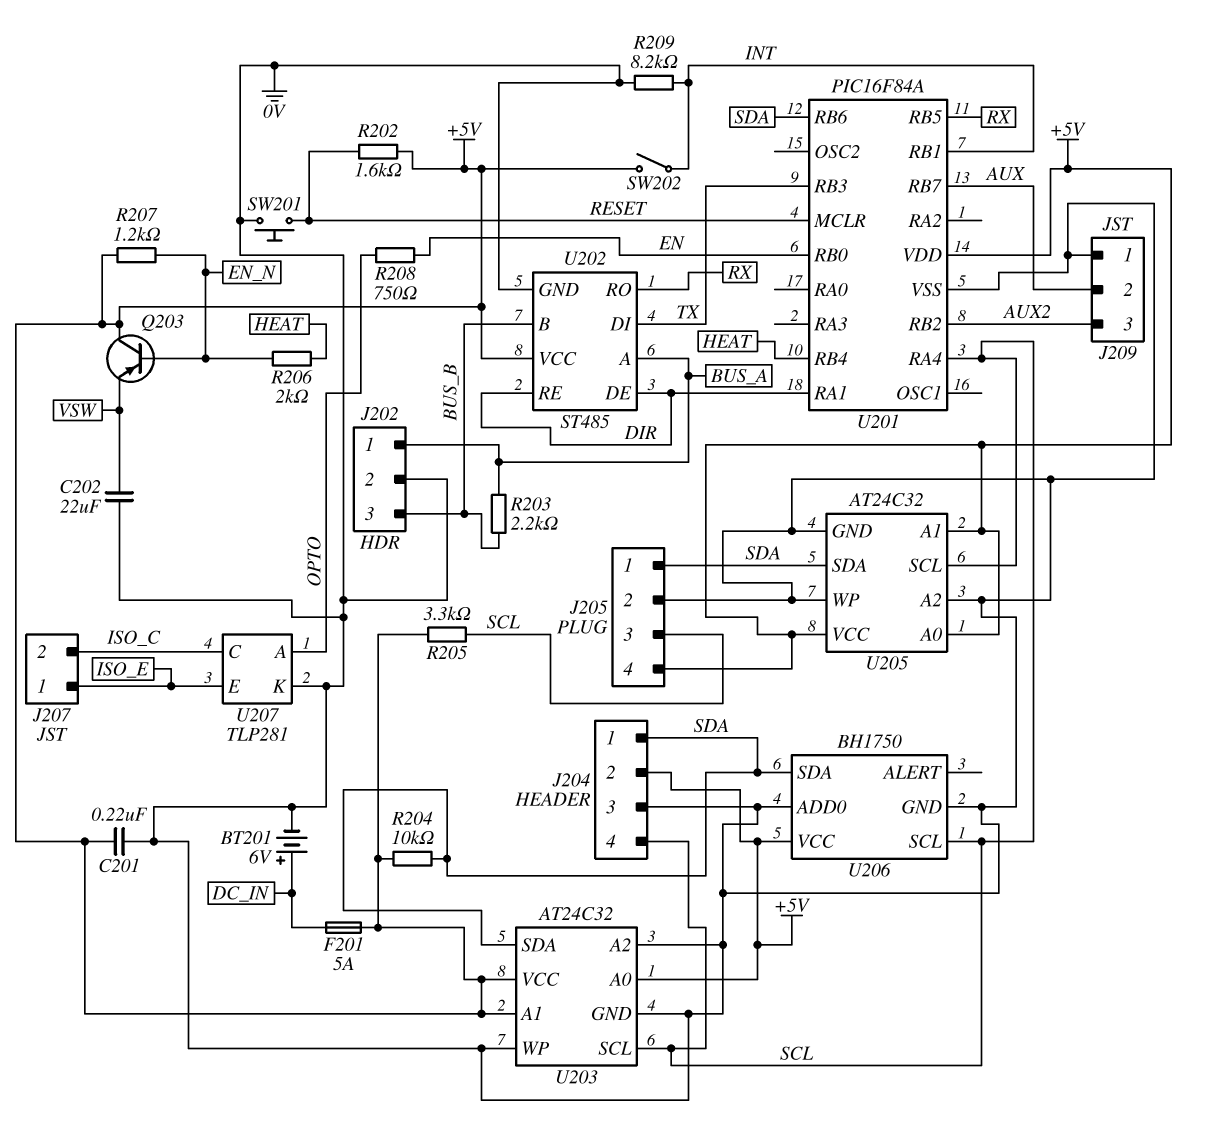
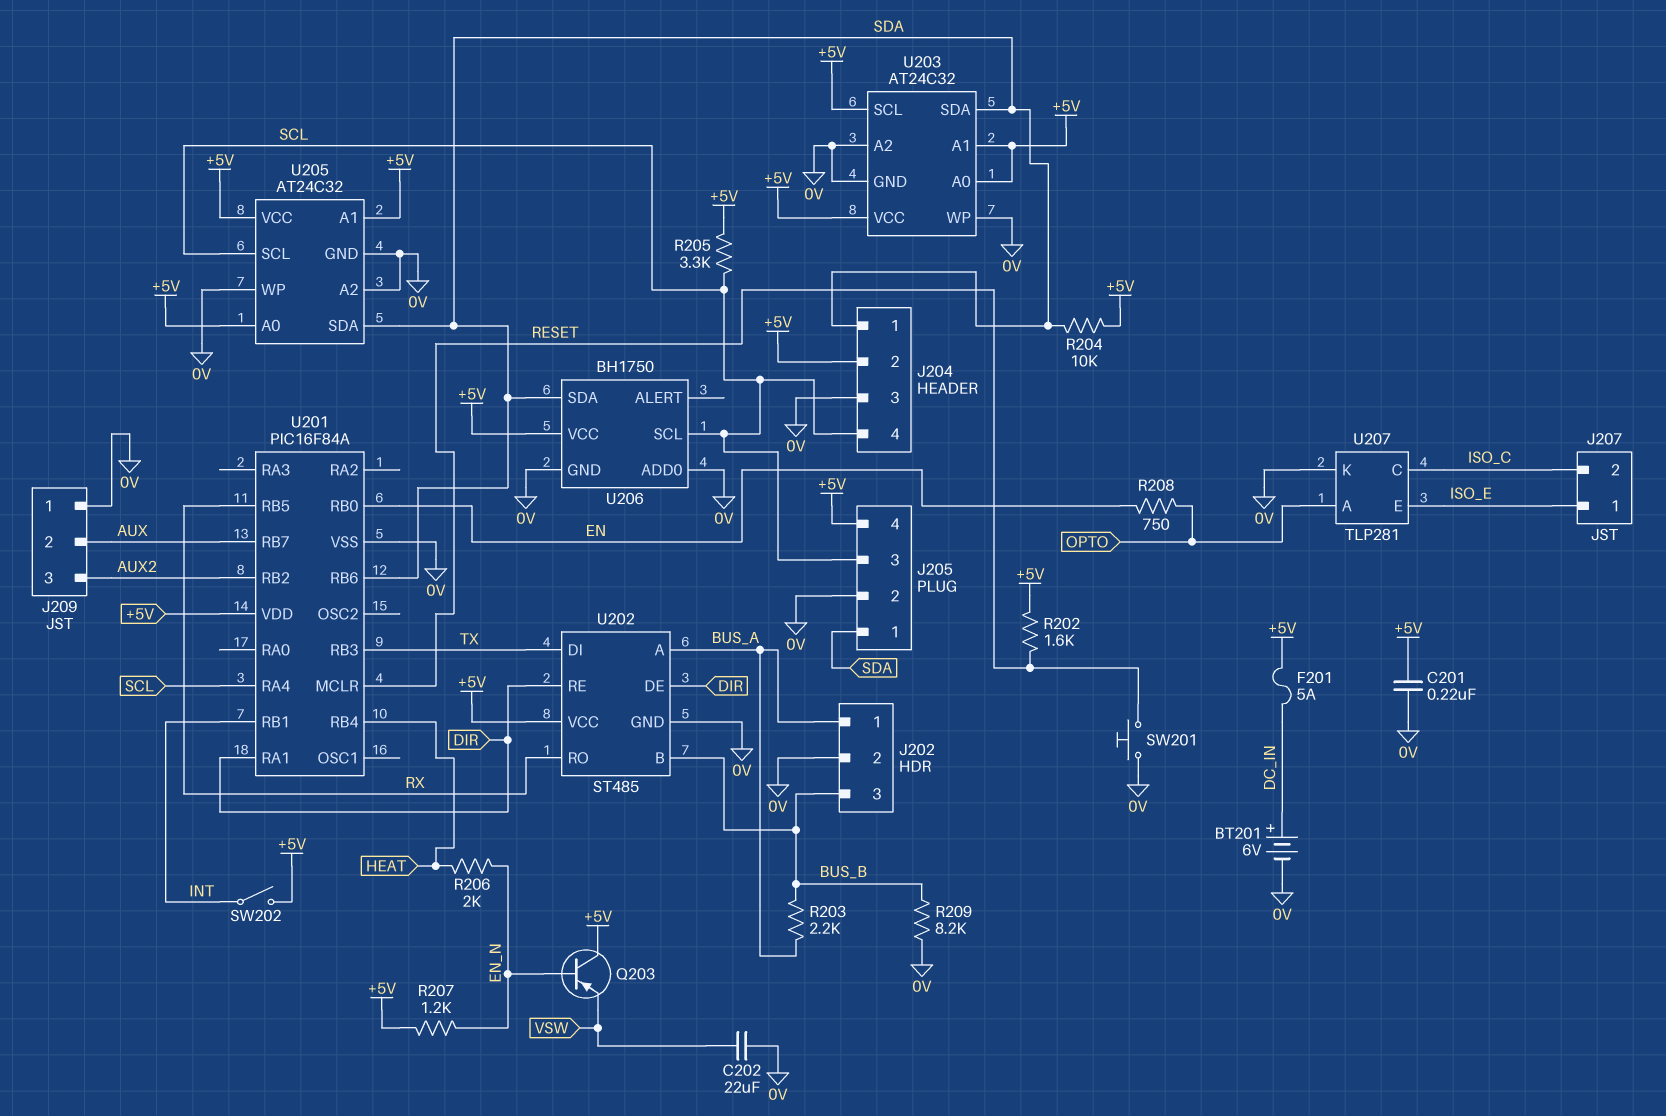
R209: 8.2k (0V, INT) -> 8.2k (0V, BUS_B)
U203 pin SCL: SCL -> +5V

